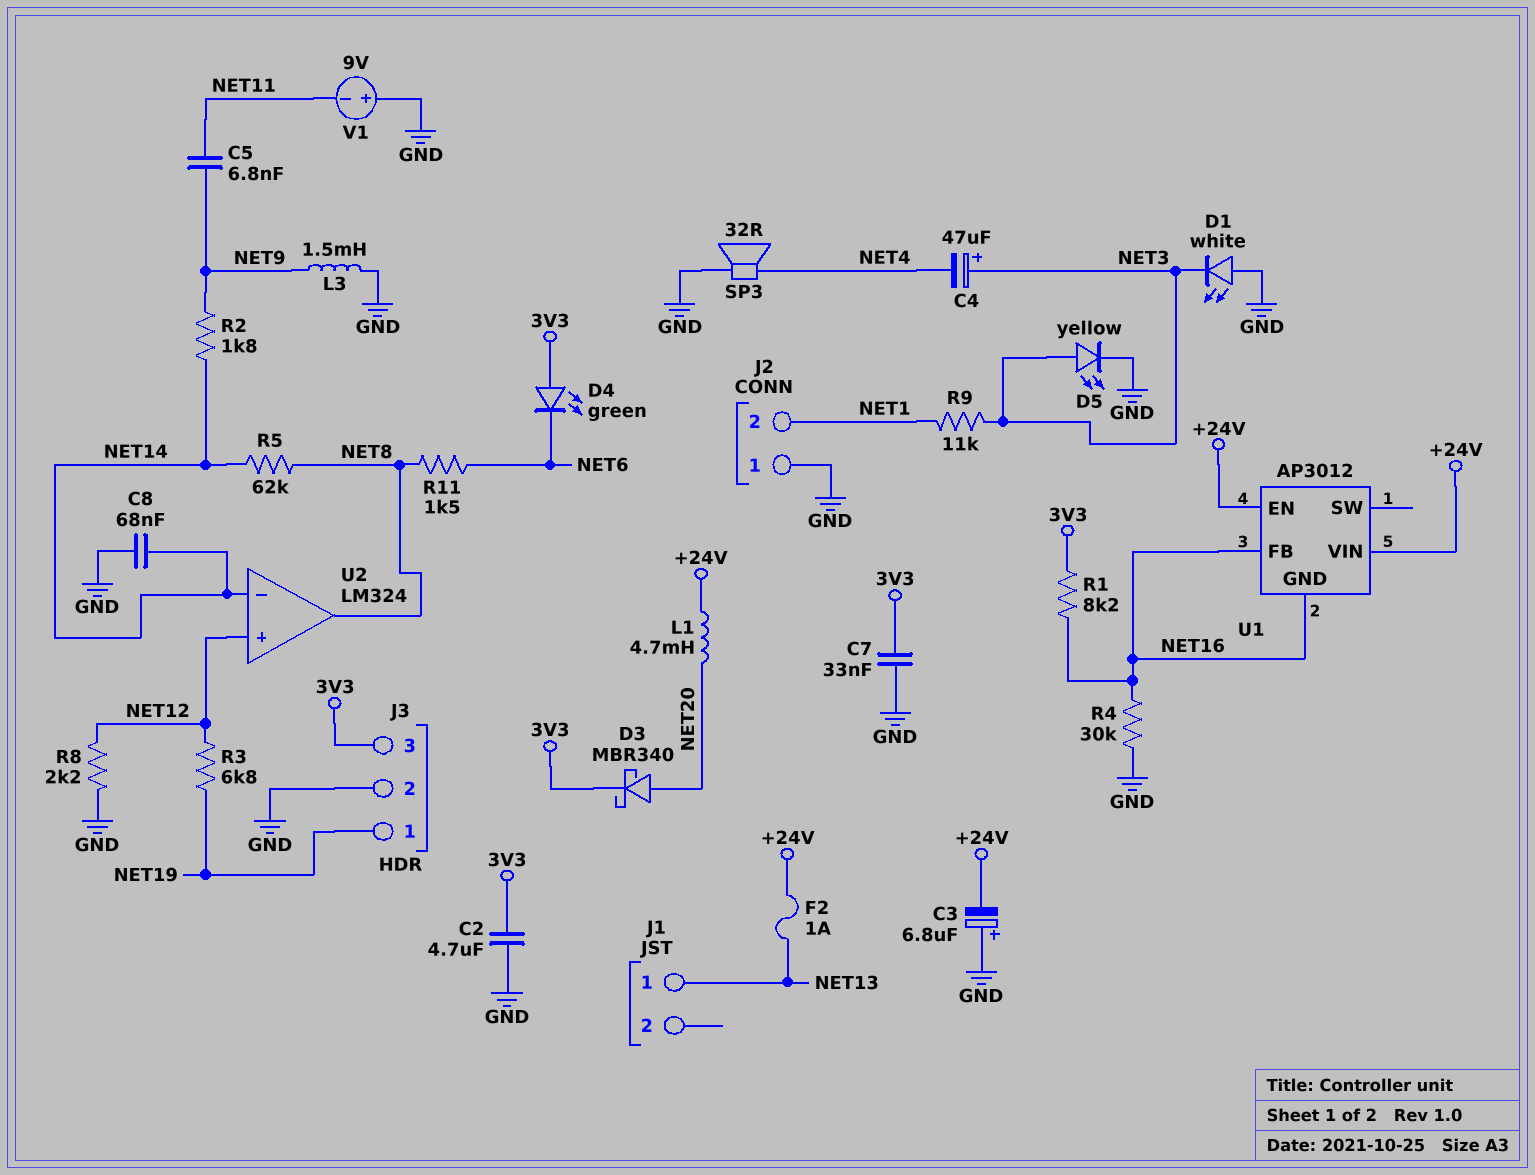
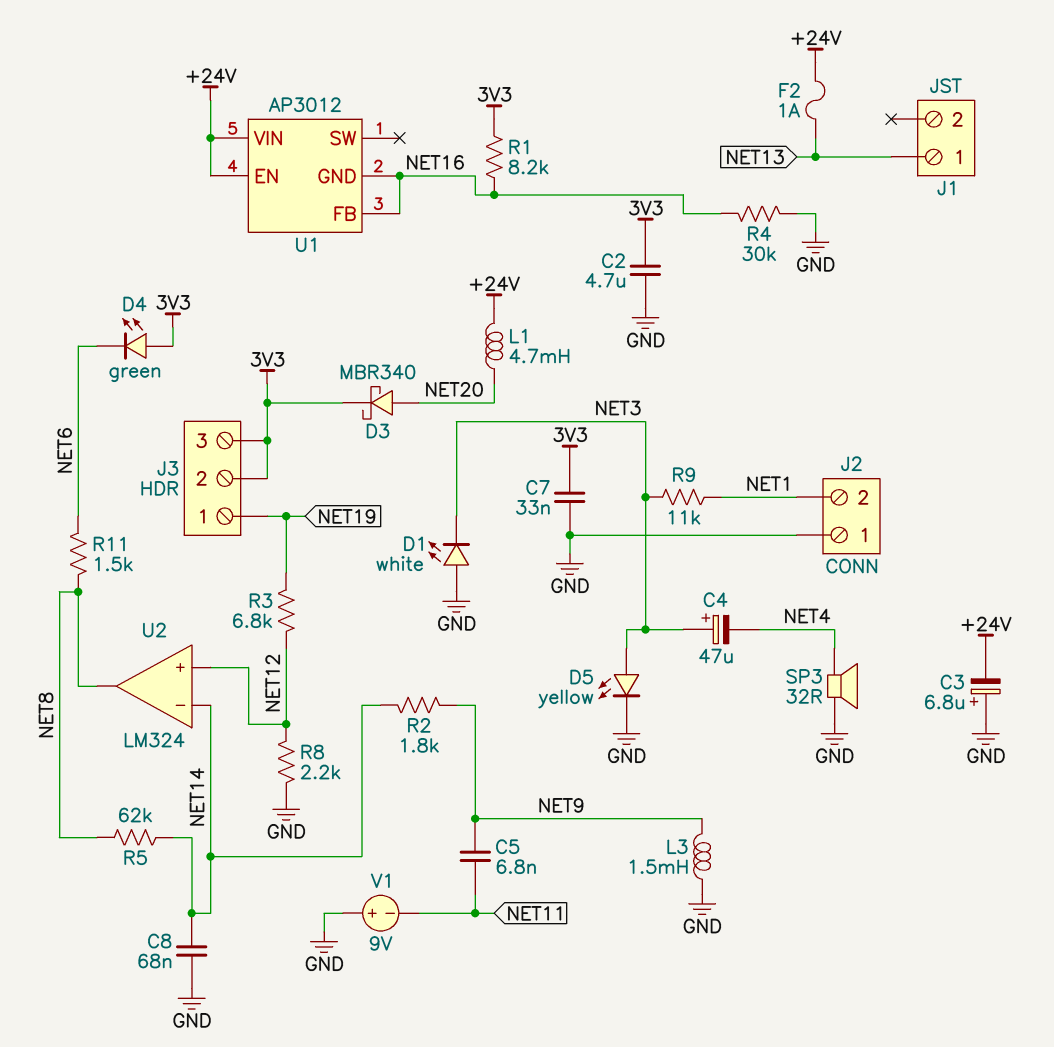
J3 pin 2: GND -> 3V3

